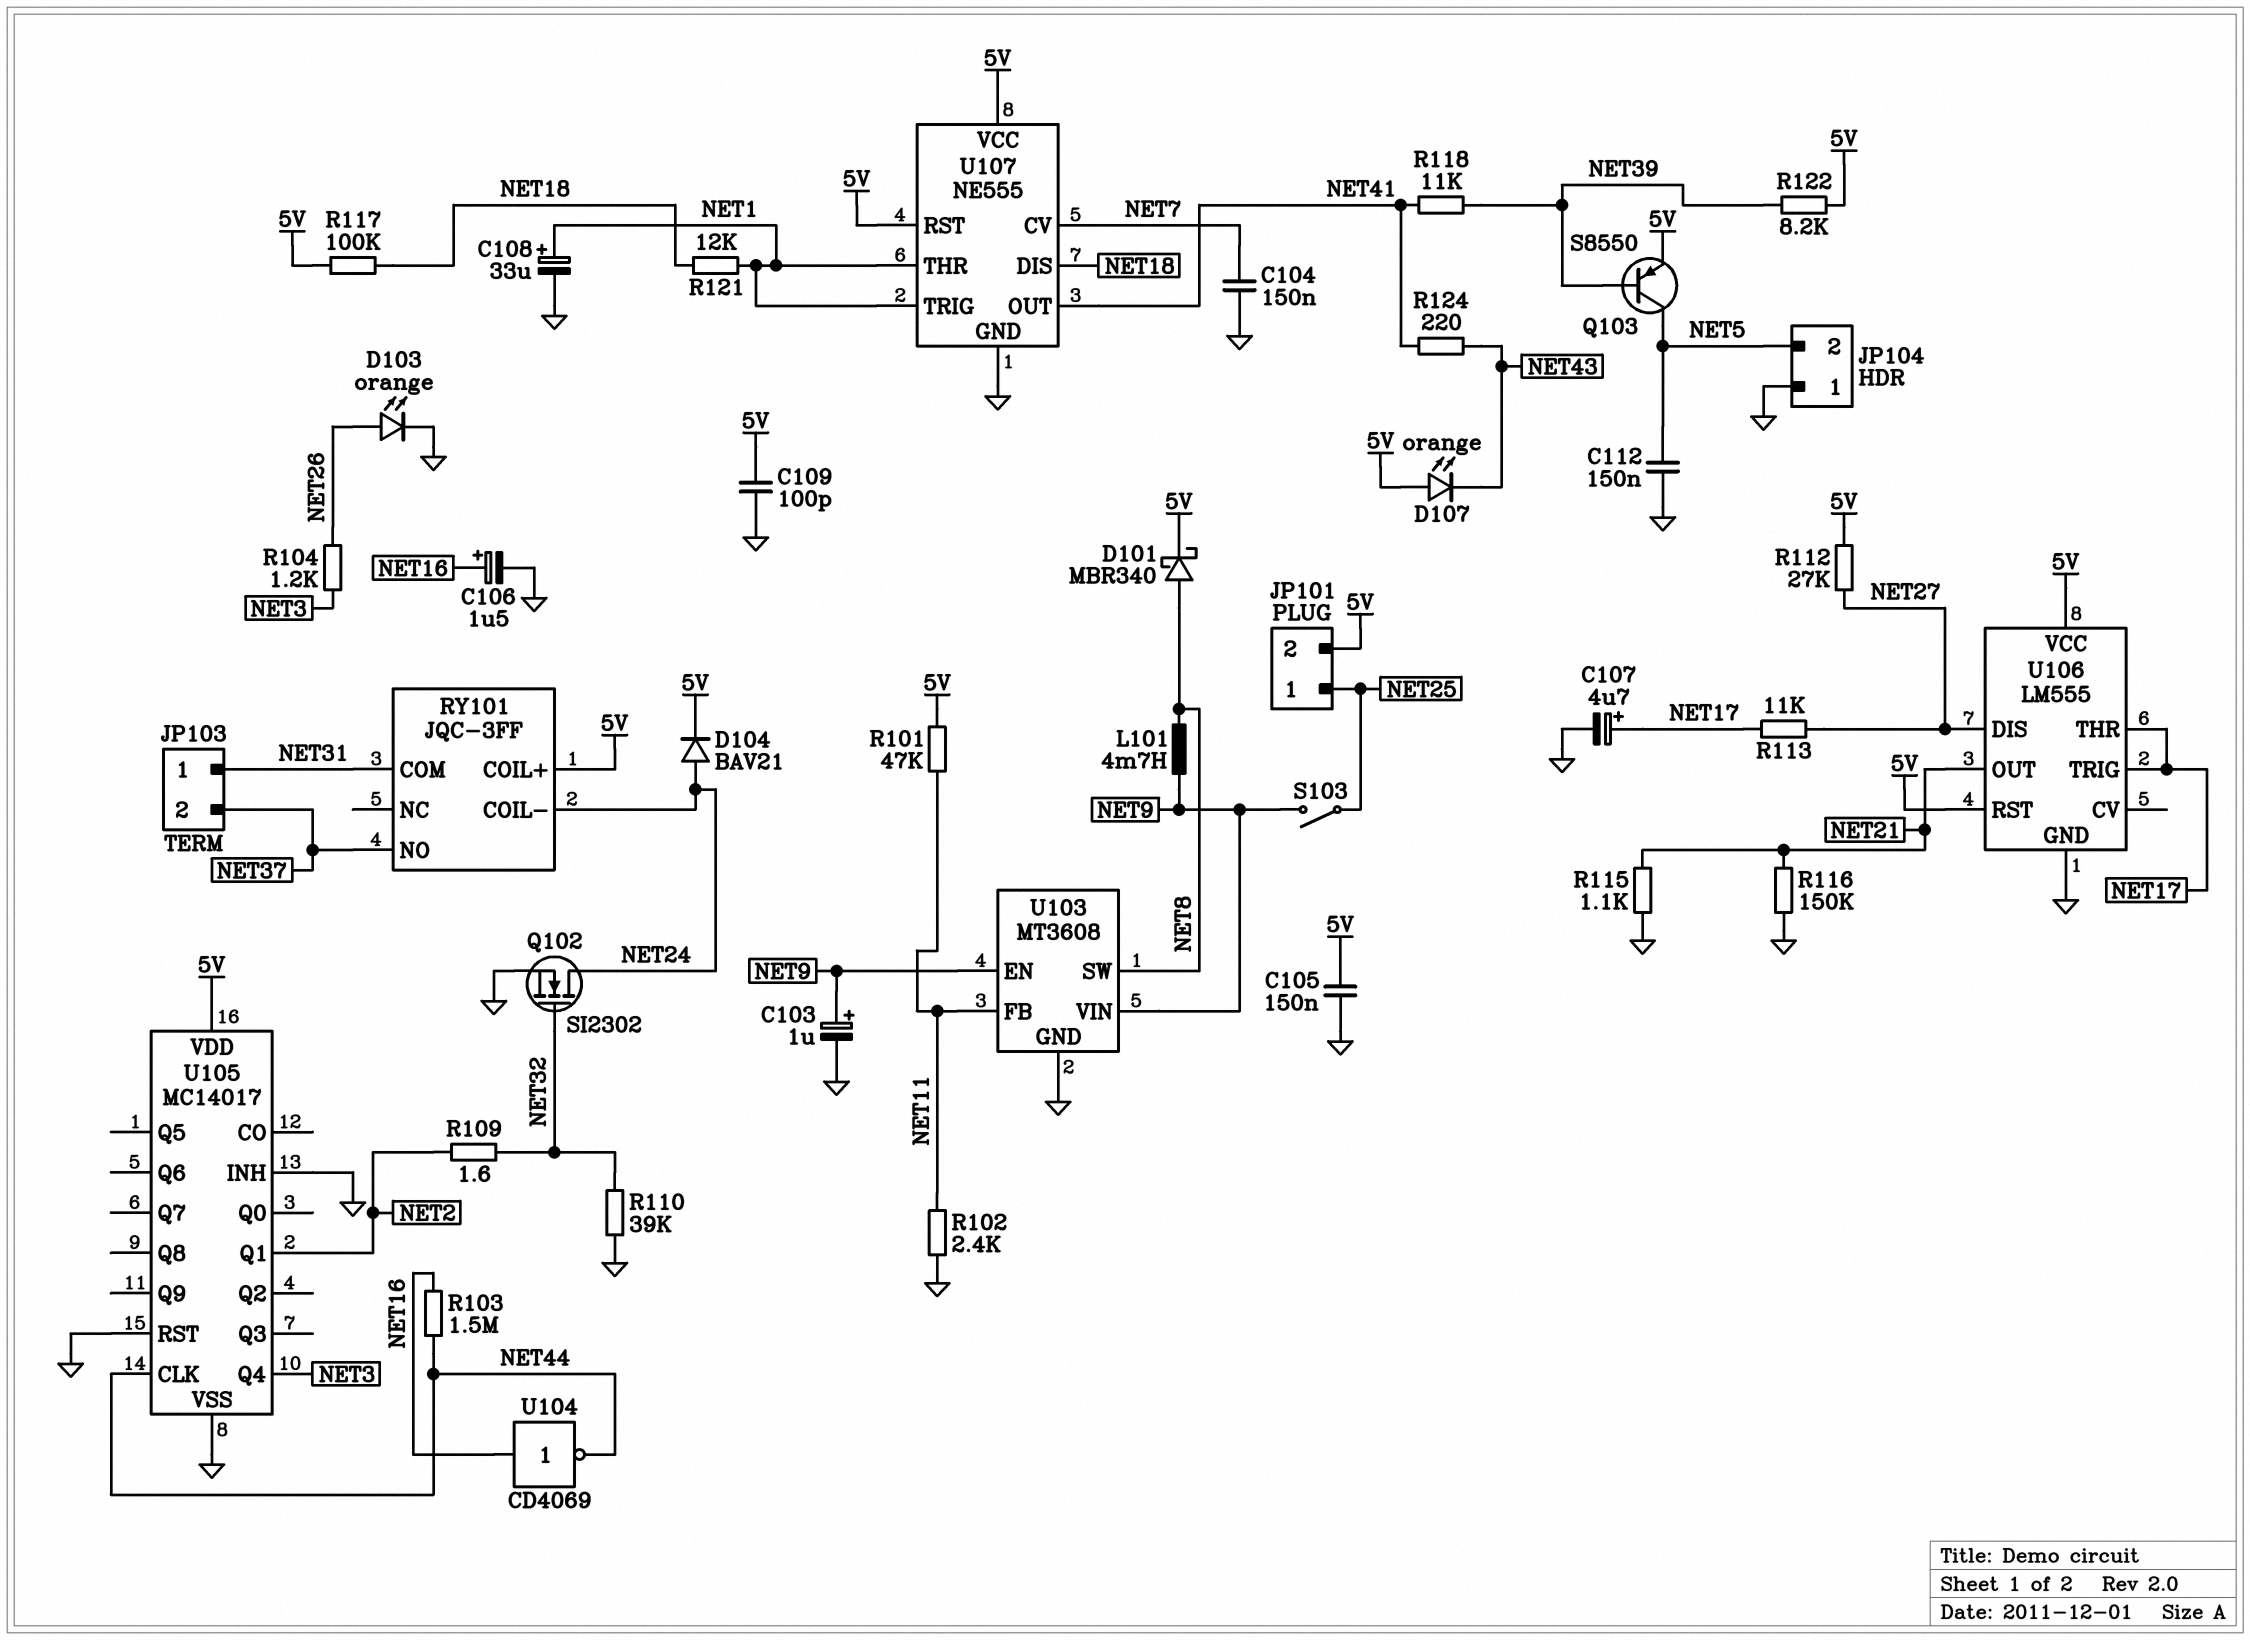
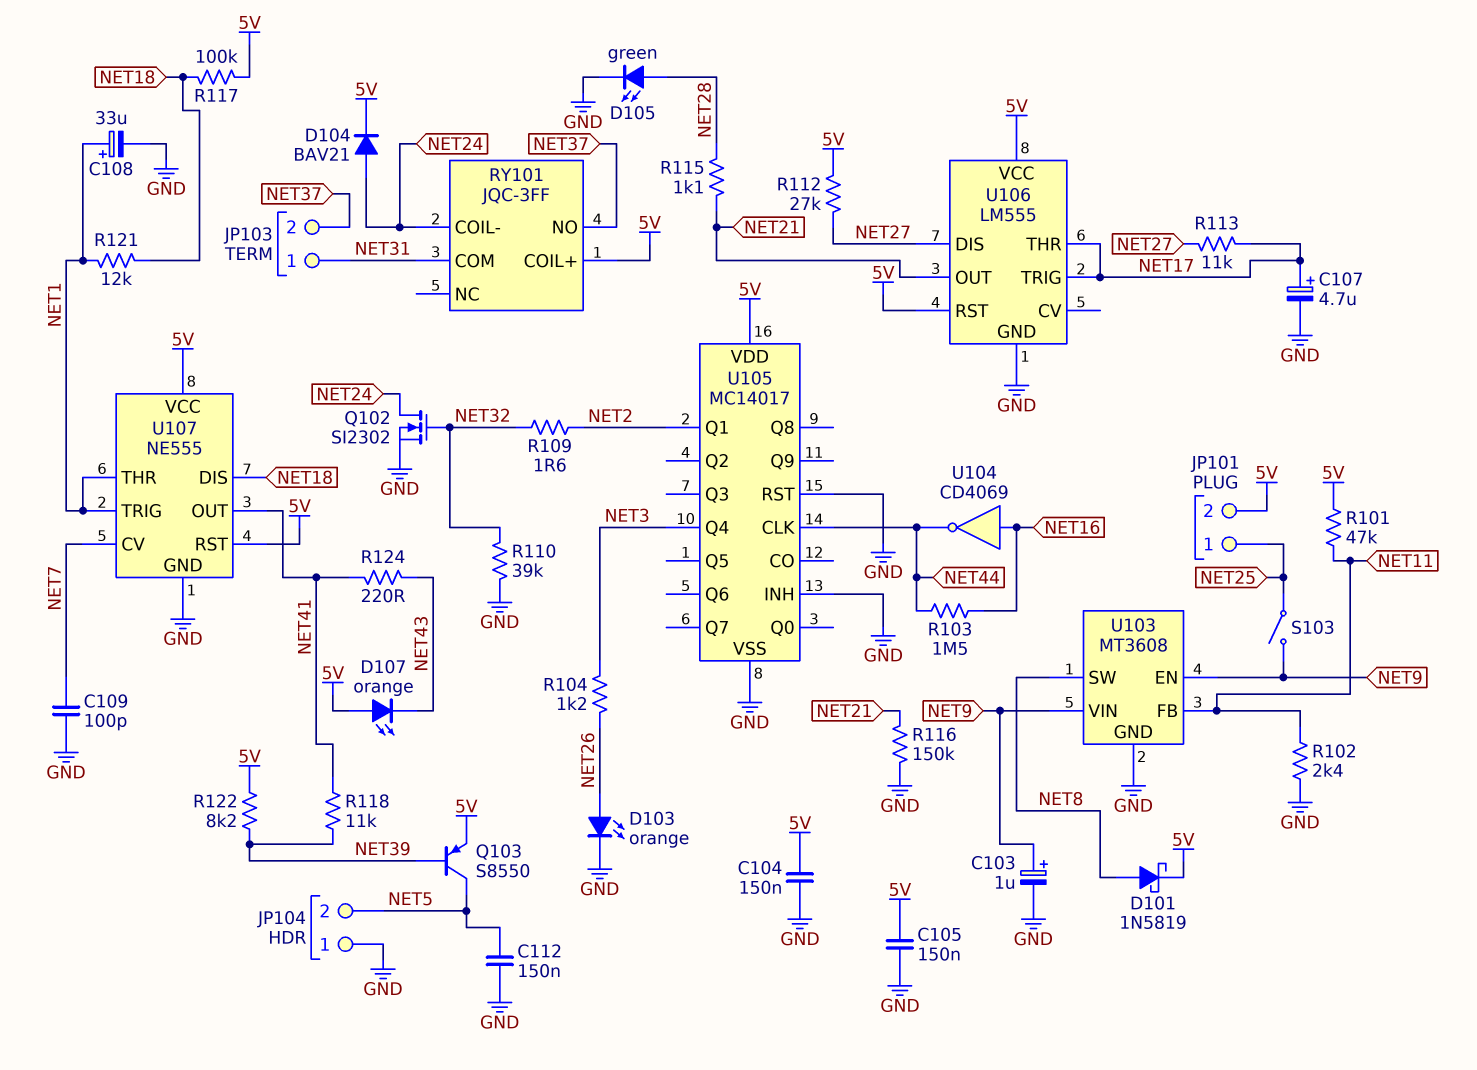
C104: 150nF (GND, NET7) -> 150nF (5V, GND)
C106: 1.5uF (plus NET16, minus GND) -> none
C109: 100pF (5V, GND) -> 100pF (GND, NET7)
D101: schottky MBR340 (A NET8, K 5V) -> schottky 1N5819 (A NET8, K 5V)
D105: none -> LED green (A NET28, K GND)
L101: 4.7mH (NET8, NET9) -> none
R115: 1.1k (GND, NET21) -> 1.1k (NET21, NET28)

